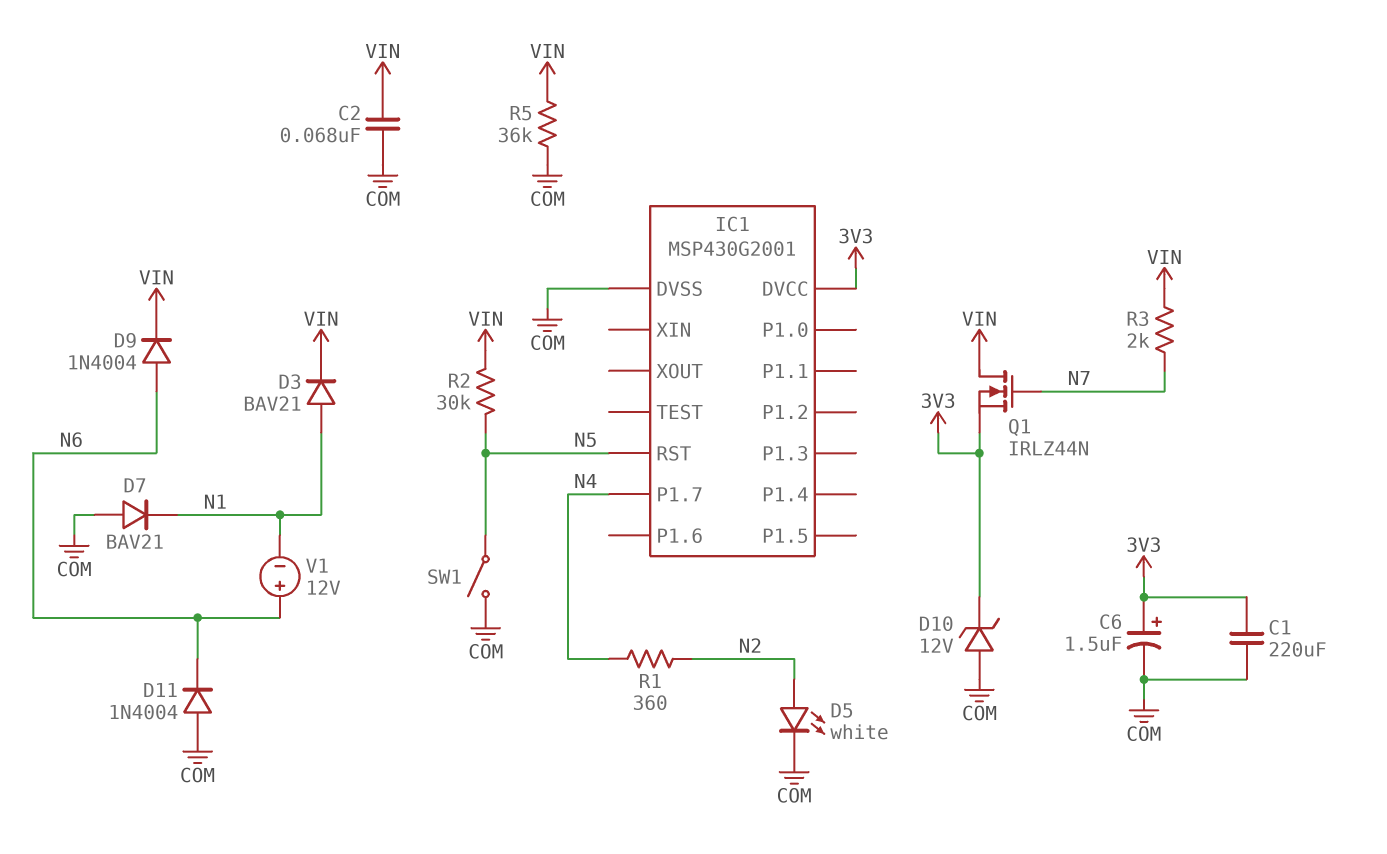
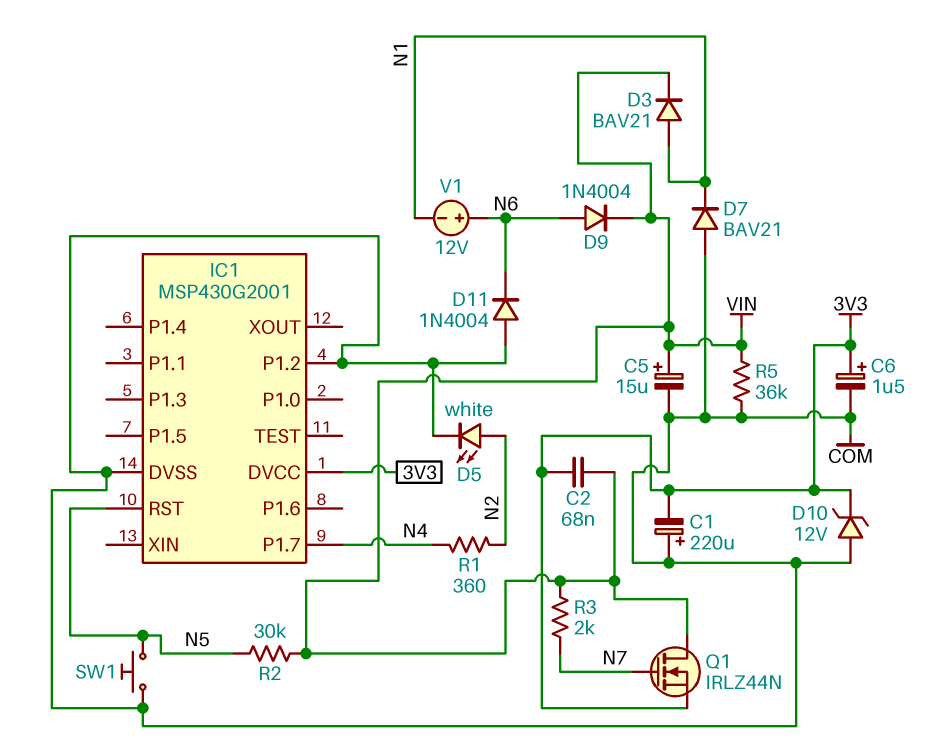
C1: 220uF (3V3, COM) -> 220uF (plus COM, minus 3V3)
C2: 68nF (COM, VIN) -> 68nF (3V3, VIN)
C5: none -> 15uF (plus VIN, minus COM)
IC1 pin P1.2: none -> COM
SW1: switch (COM, N5) -> button (COM, N5)

